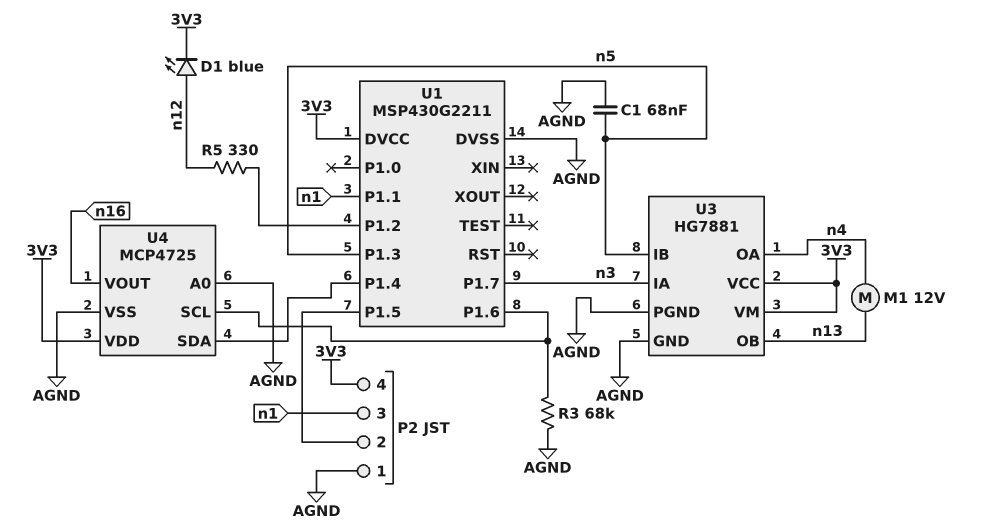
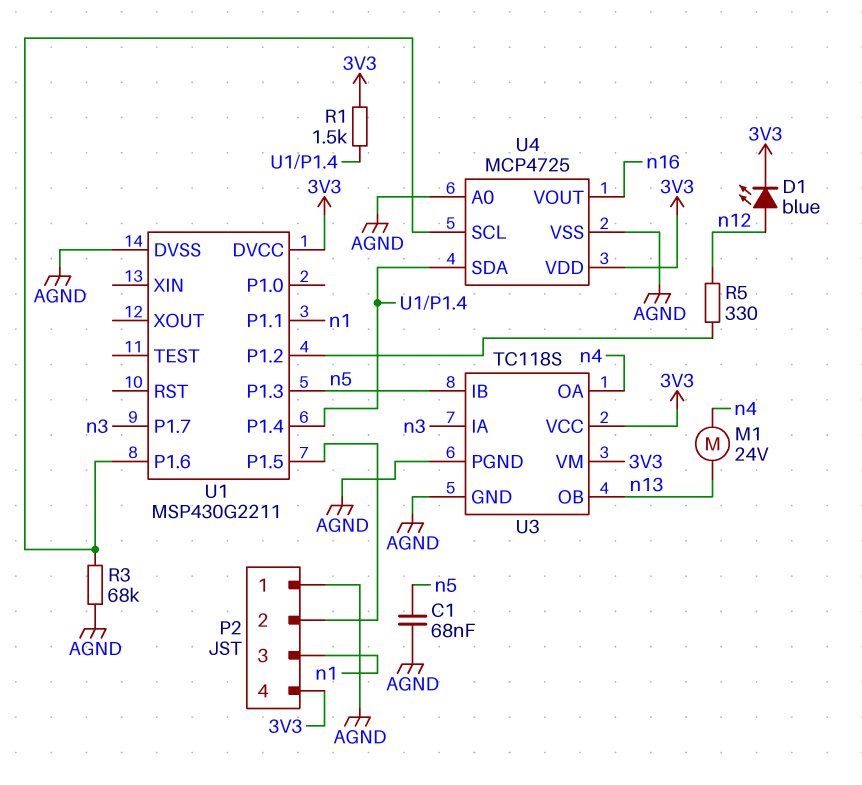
M1: motor 12V (n4, n13) -> motor 24V (n4, n13)
R1: none -> 1.5k (3V3, U1/P1.4)
U3: HG7881 -> TC118S

